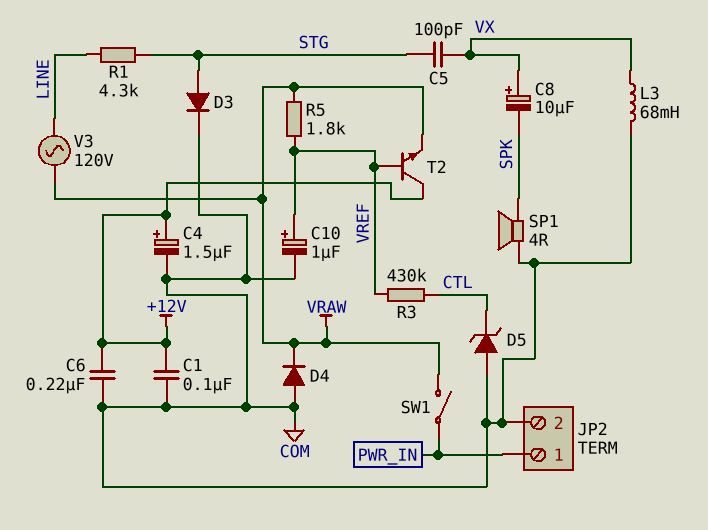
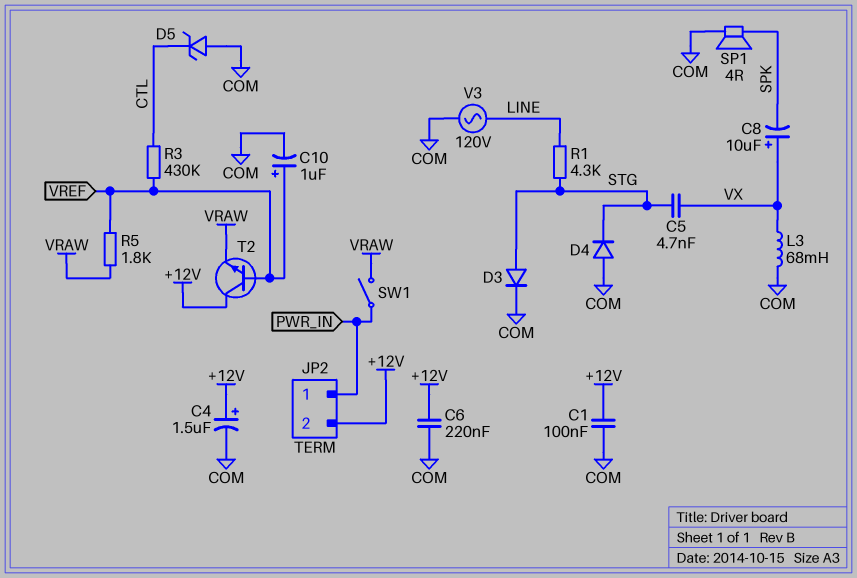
C5: 100pF (STG, VX) -> 4.7nF (STG, VX)
D4: diode (A COM, K VRAW) -> diode (A COM, K STG)
JP2 pin 2: COM -> +12V
V3: AC 120V (LINE, VRAW) -> AC 120V (COM, LINE)

